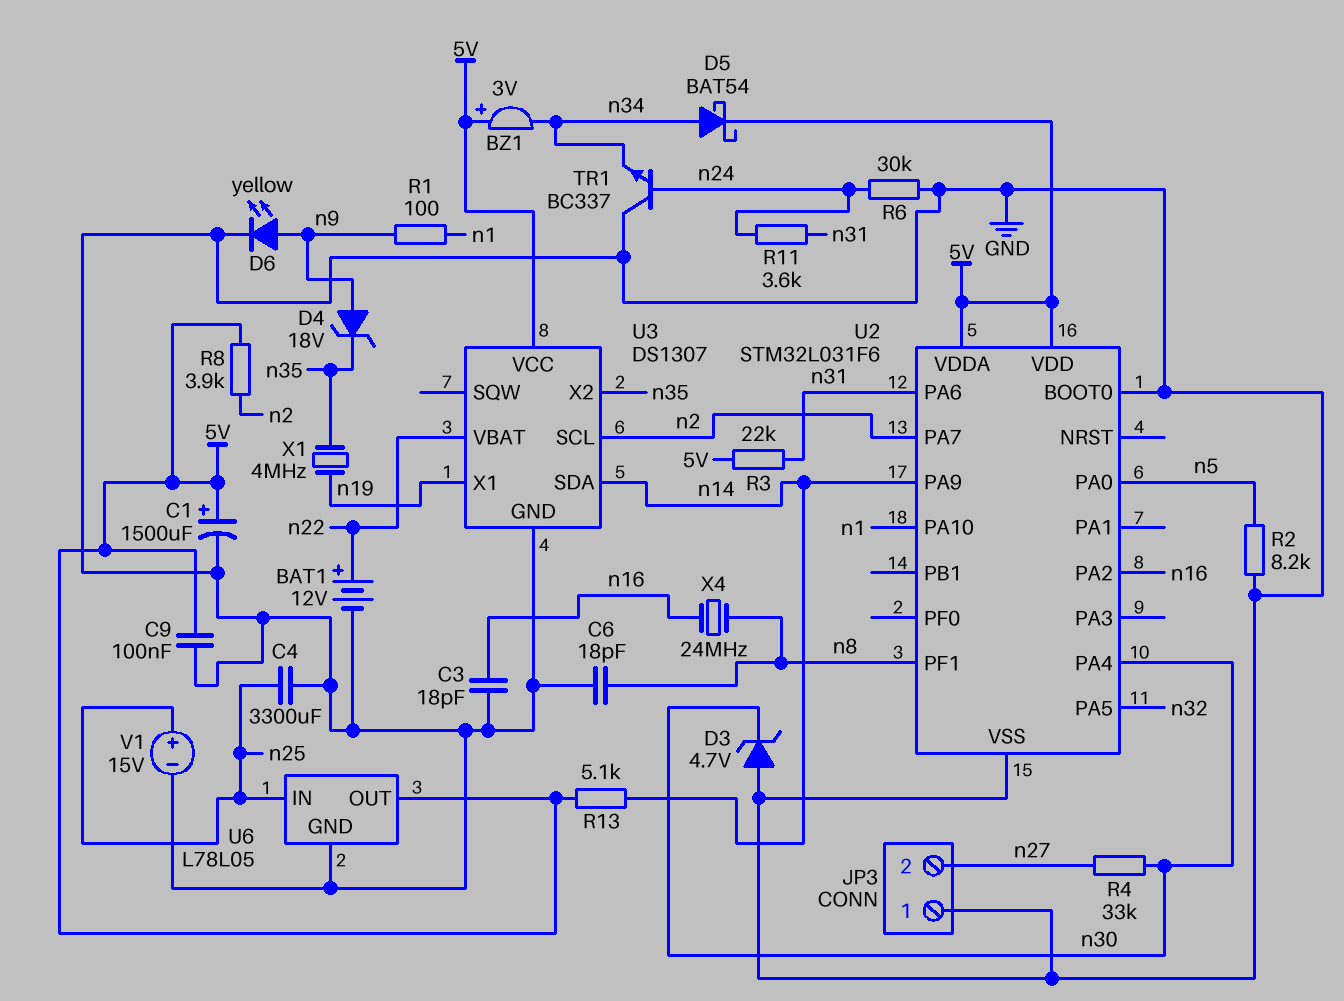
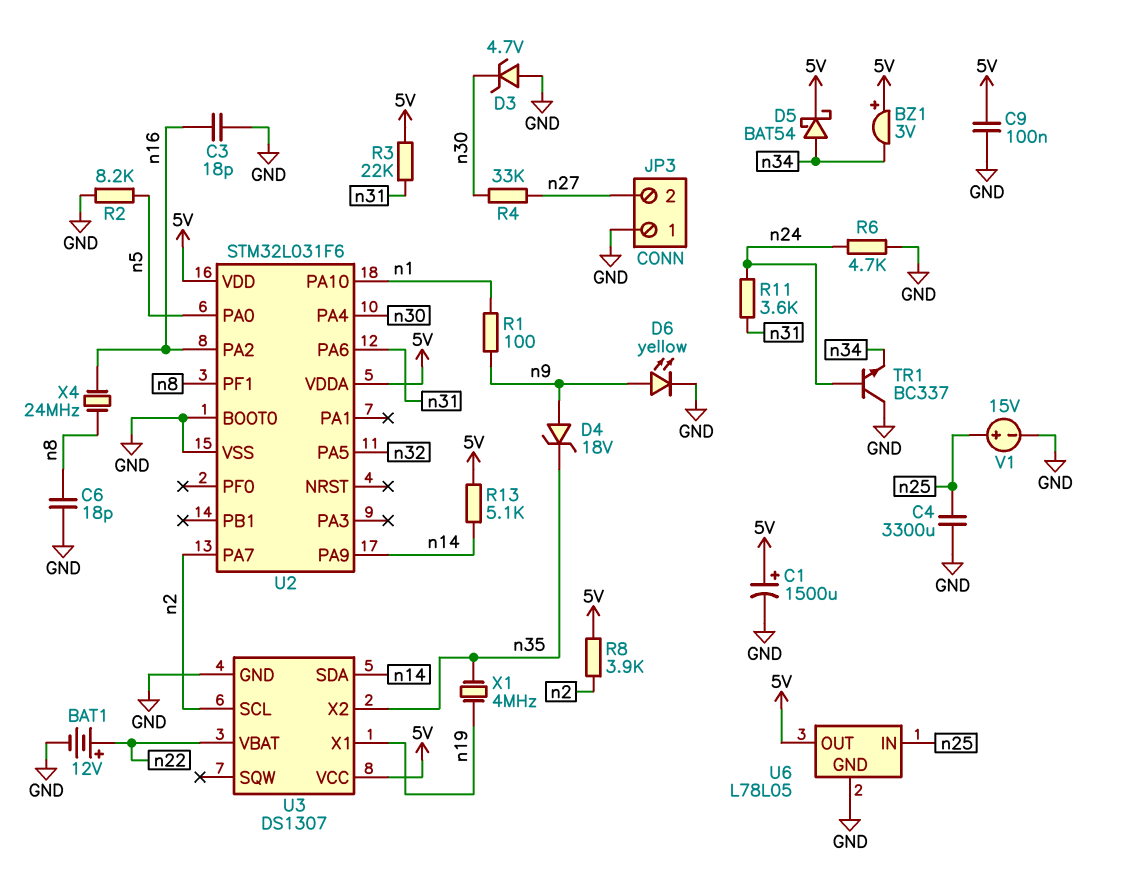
R6: 30k (GND, n24) -> 4.7k (GND, n24)

